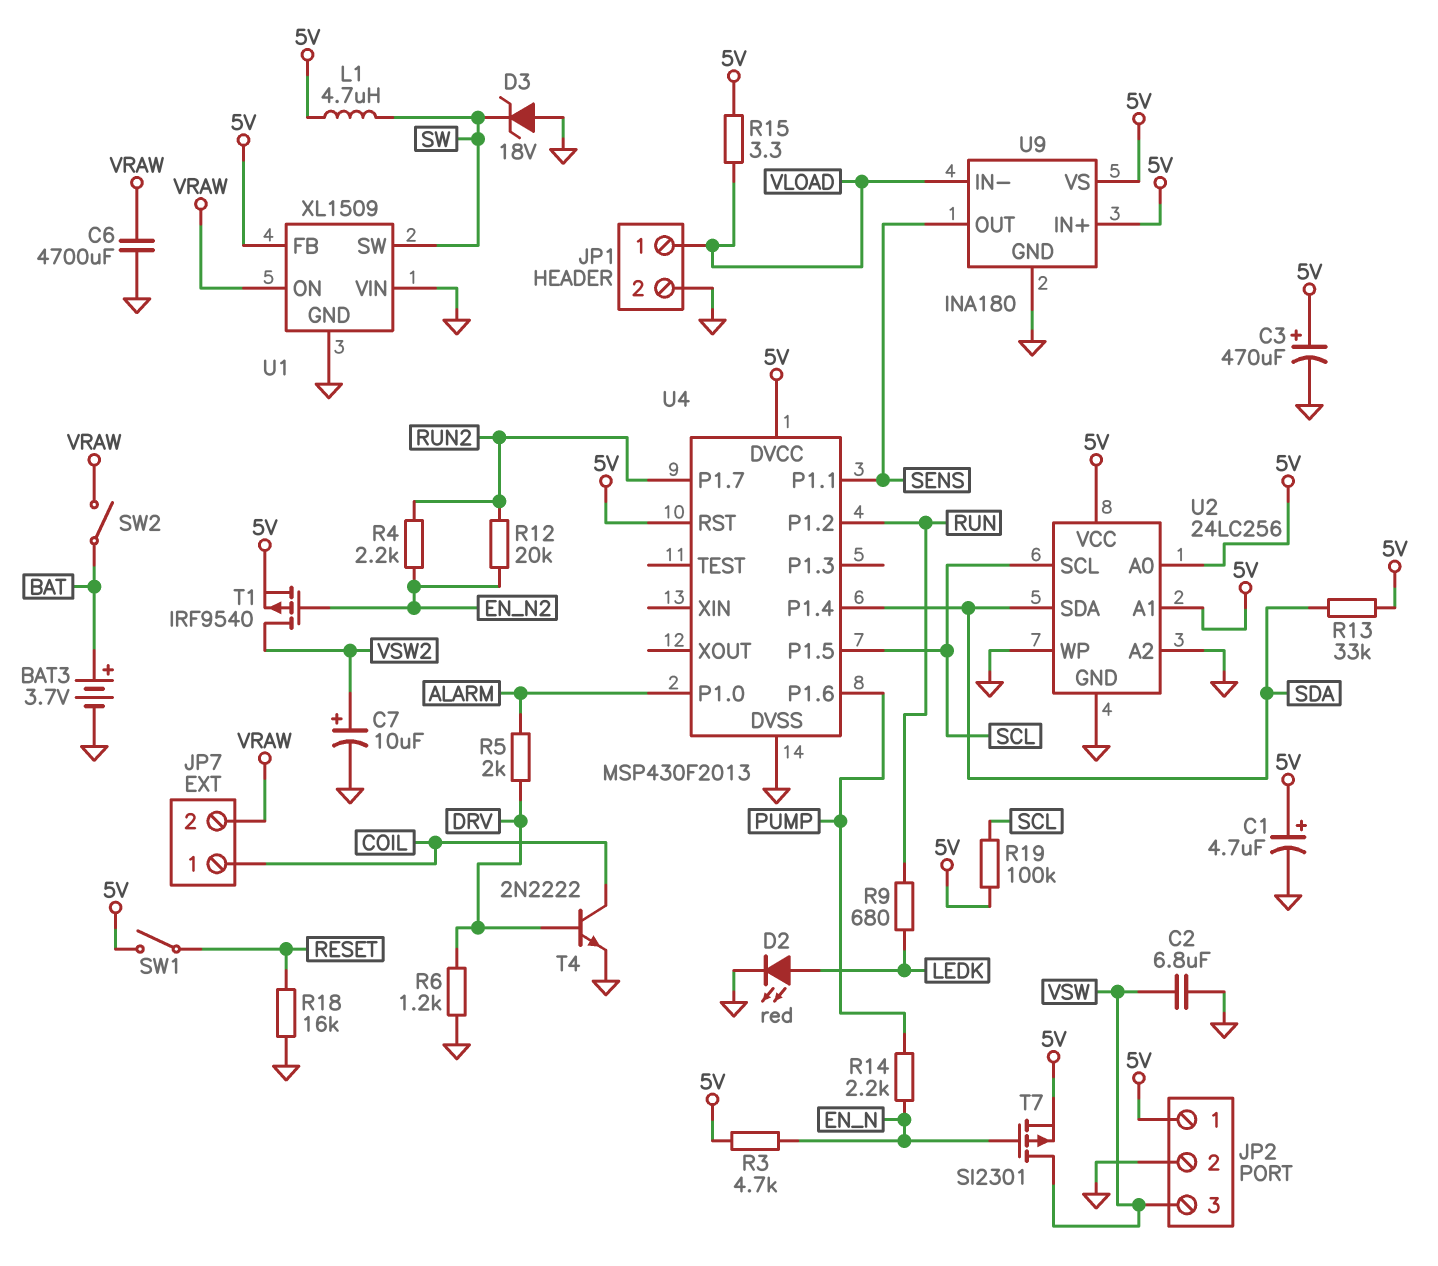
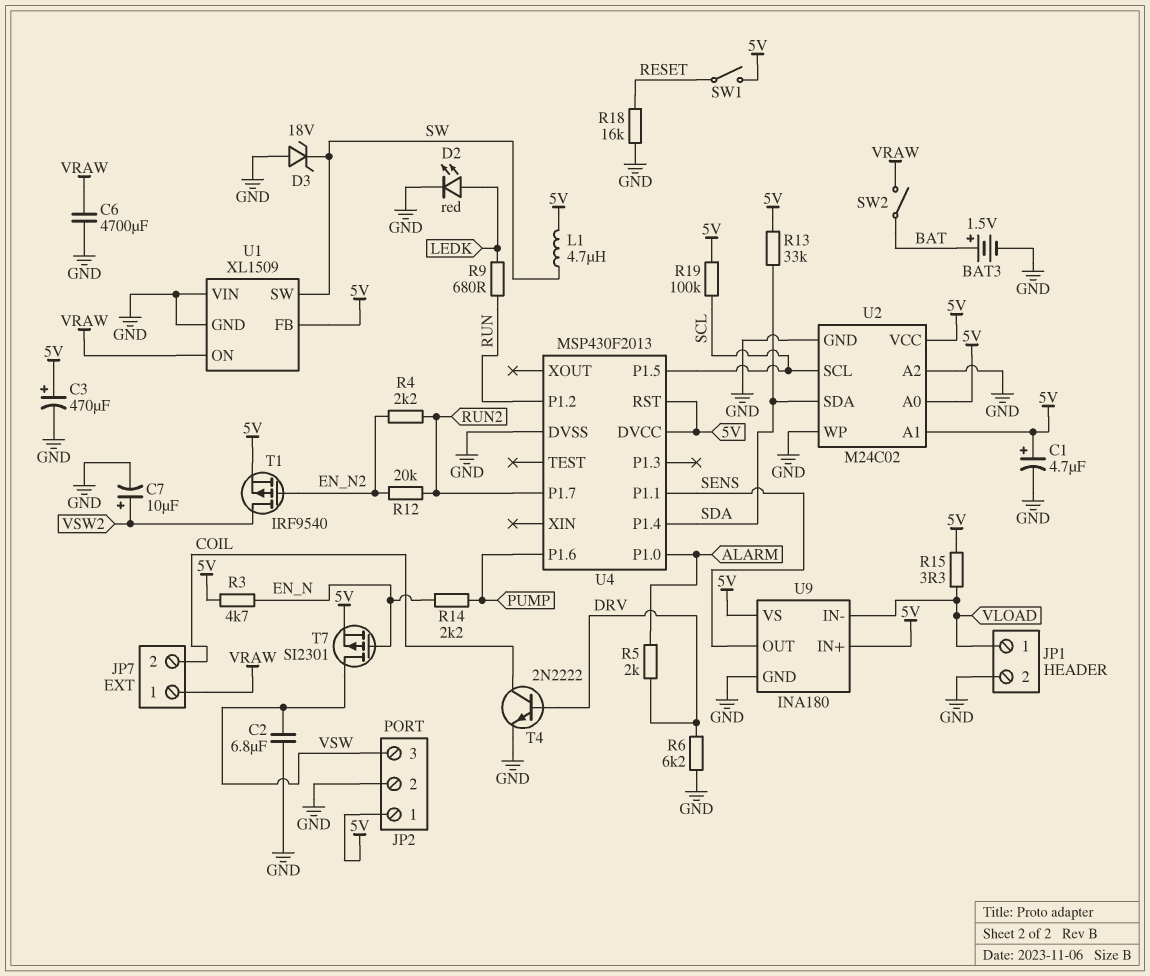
BAT3: 3.7V (plus BAT, minus GND) -> 1.5V (plus BAT, minus GND)
JP7 pin 1: COIL -> VRAW
JP7 pin 2: VRAW -> COIL
R6: 1.2k (DRV, GND) -> 6.2k (DRV, GND)
U2: 24LC256 -> M24C02

